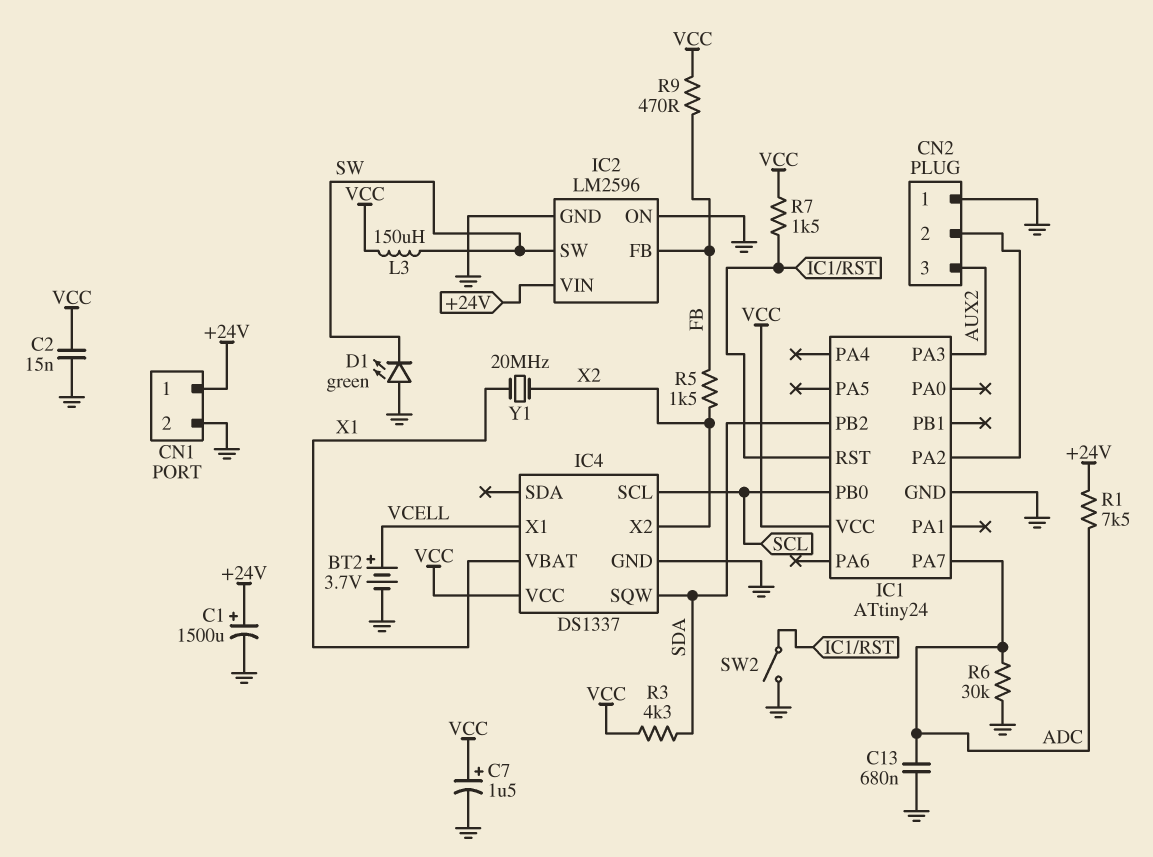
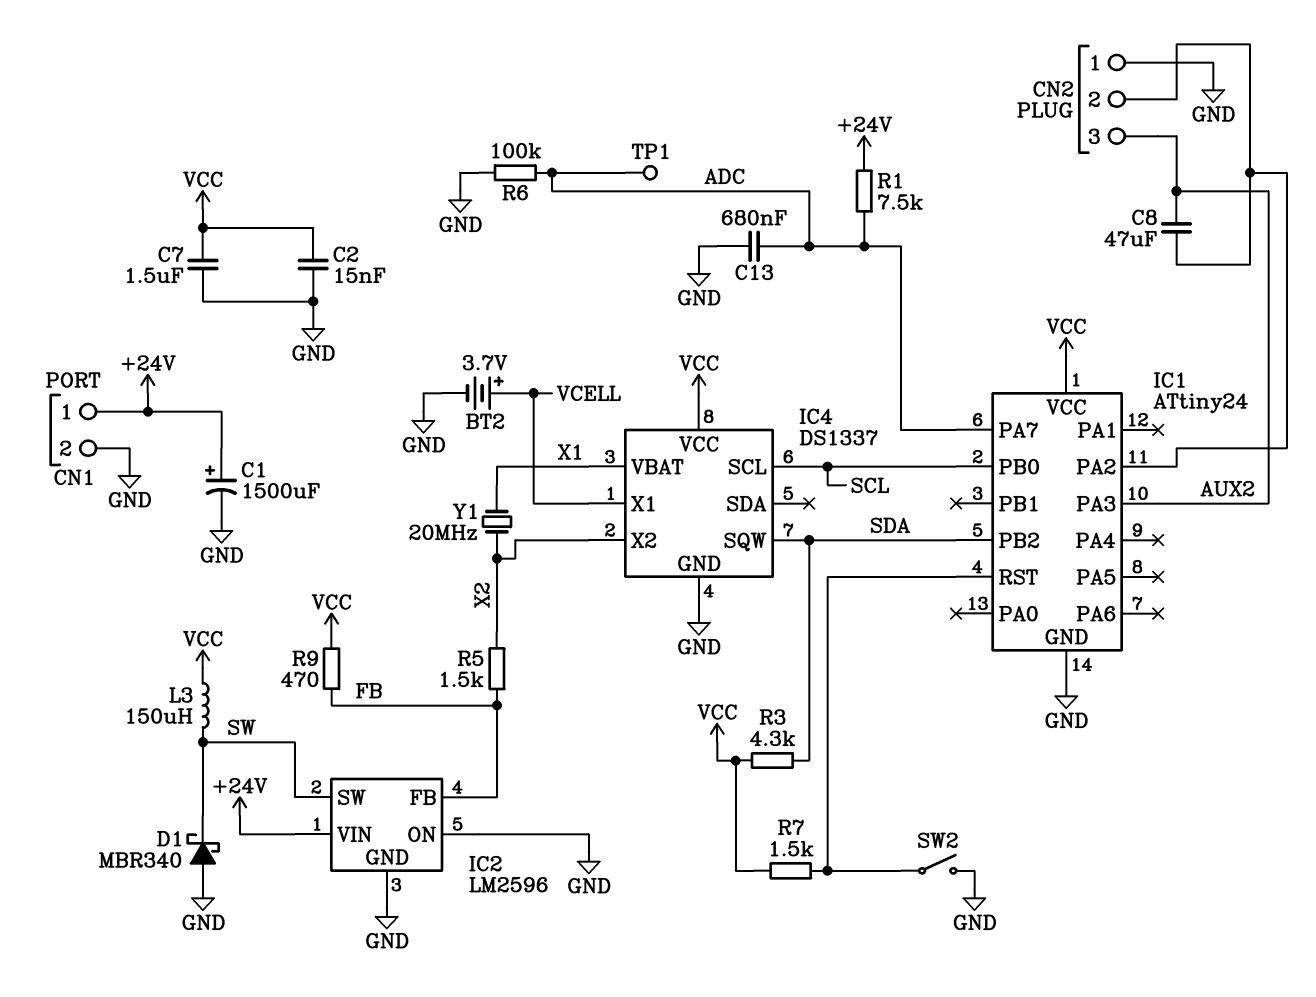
C7: 1.5uF (plus VCC, minus GND) -> 1.5uF (GND, VCC)
C8: none -> 47uF (AUX2, CN2/2)
D1: LED green (A GND, K SW) -> schottky MBR340 (A GND, K SW)
R6: 30k (ADC, GND) -> 100k (ADC, GND)
TP1: none -> test point (ADC)

